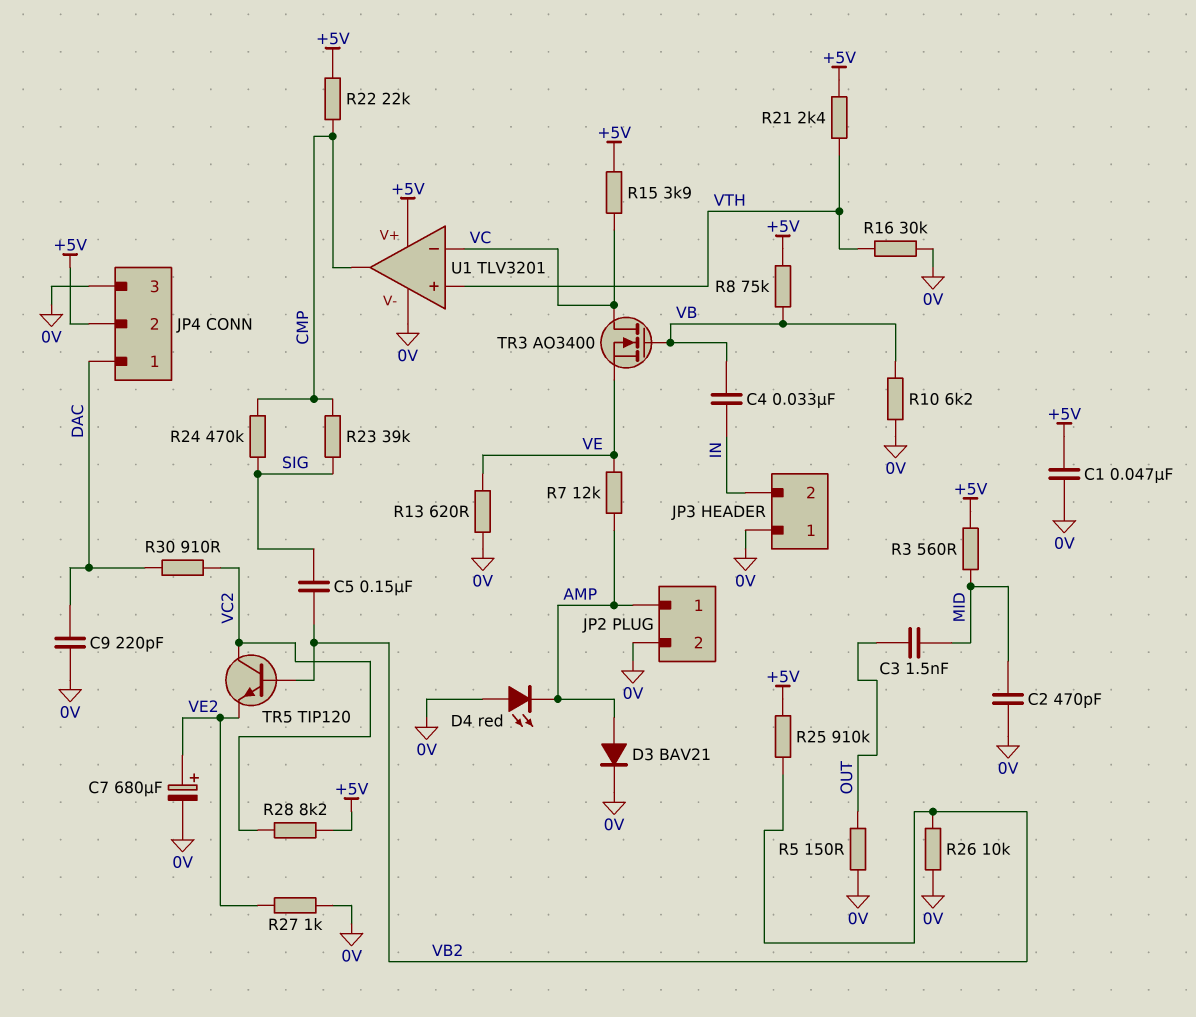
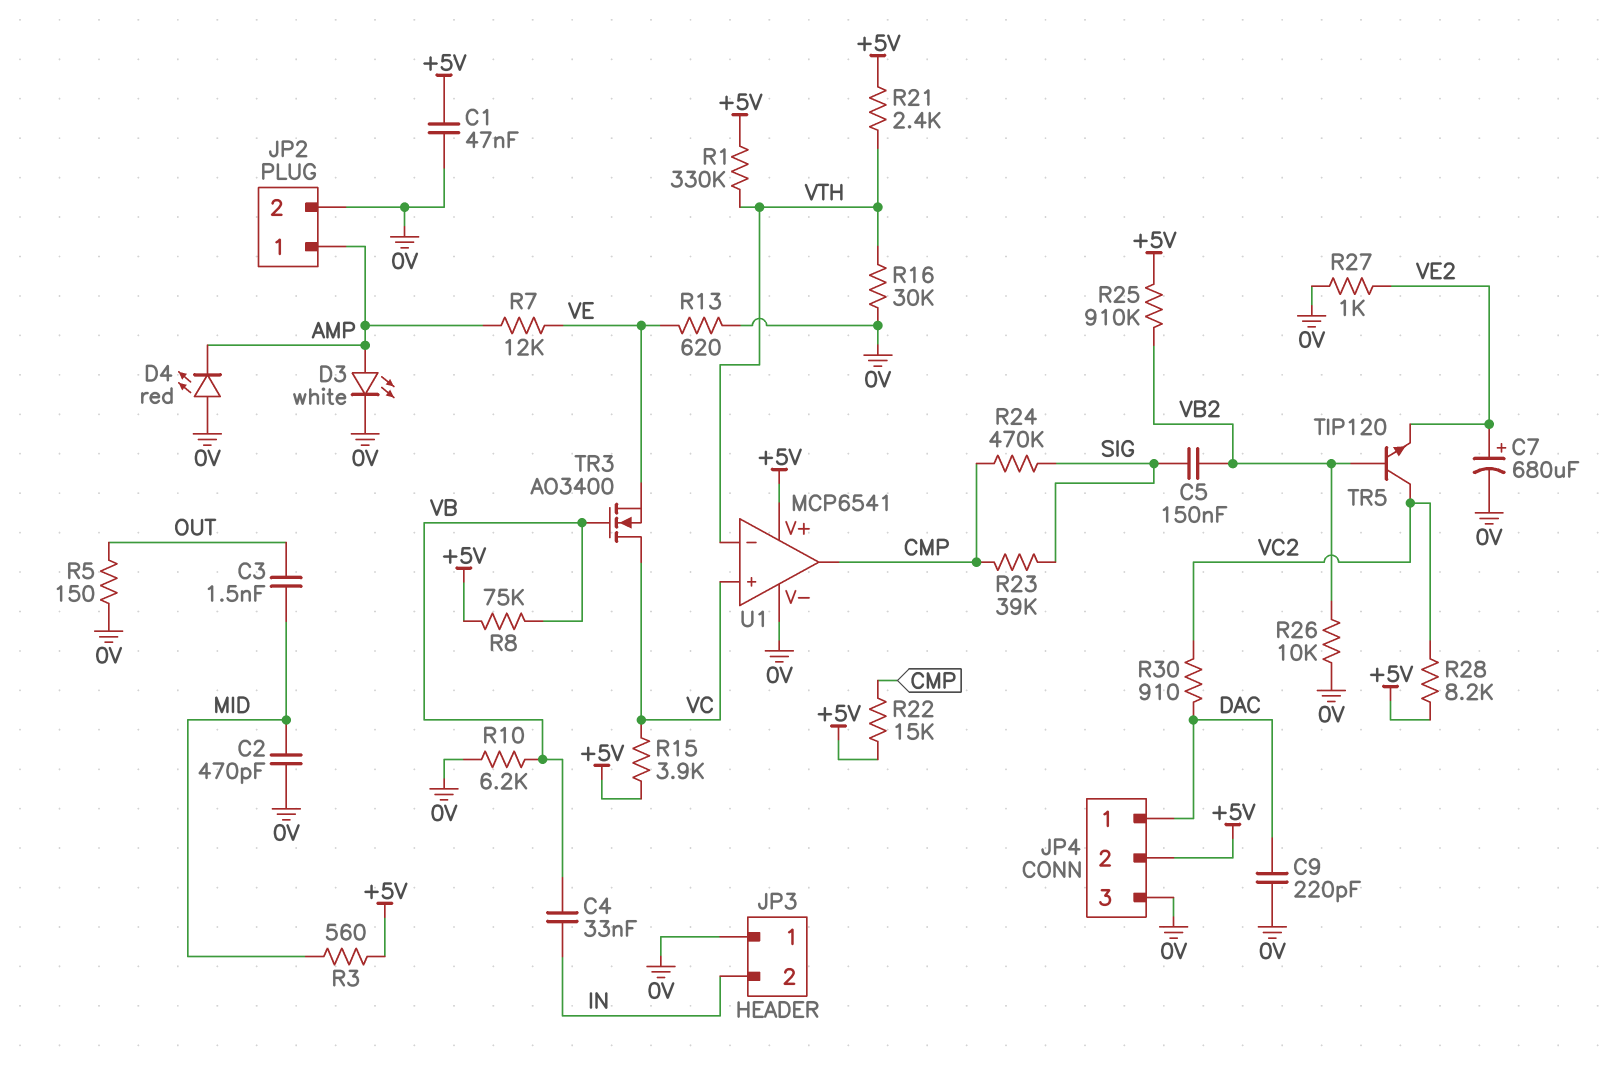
D3: diode BAV21 (A AMP, K 0V) -> LED white (A AMP, K 0V)
R1: none -> 330k (+5V, VTH)
R22: 22k (+5V, CMP) -> 15k (+5V, CMP)
U1: TLV3201 -> MCP6541
U1 pin in+: VTH -> VC
U1 pin in-: VC -> VTH

